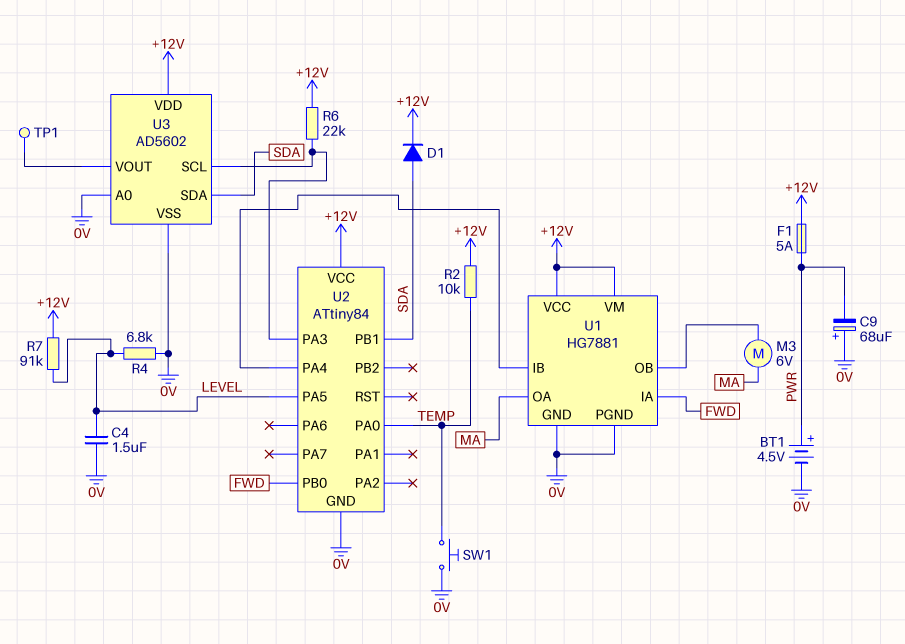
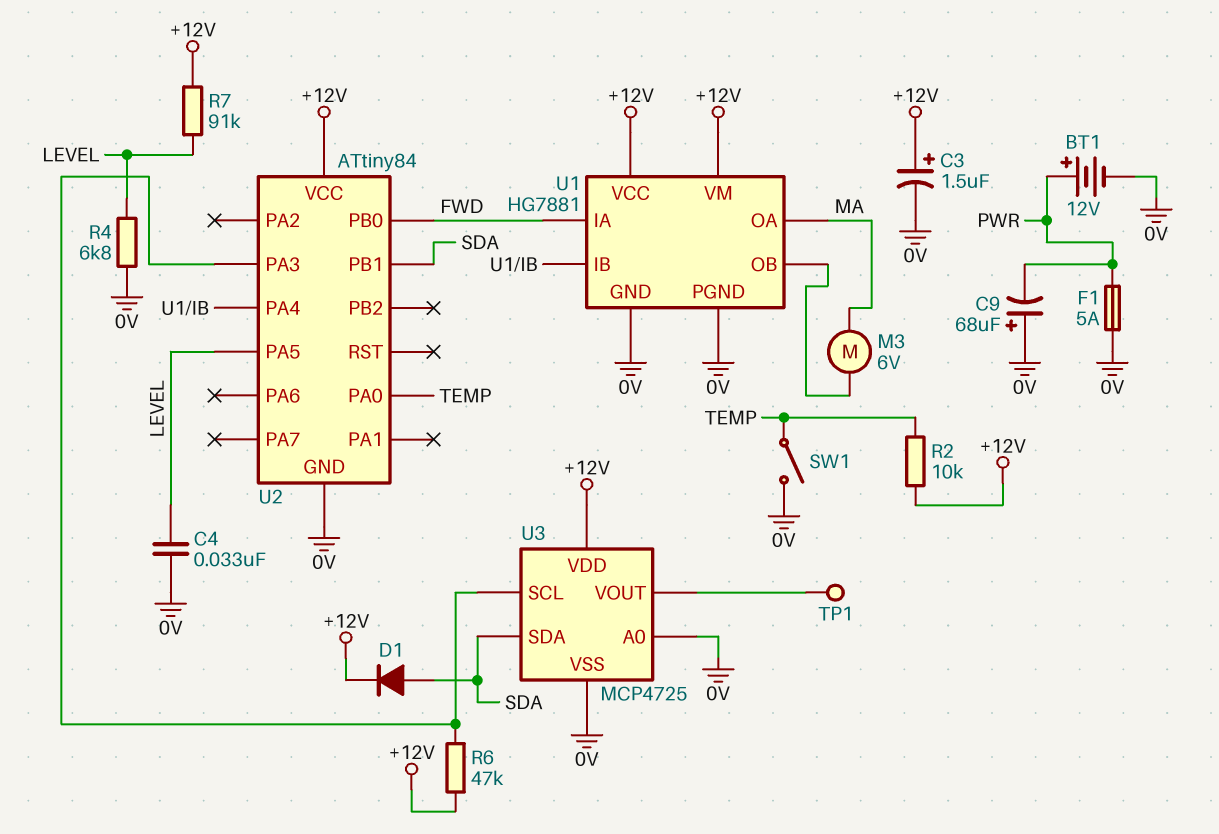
BT1: 4.5V (plus PWR, minus 0V) -> 12V (plus PWR, minus 0V)
C3: none -> 1.5uF (plus +12V, minus 0V)
C4: 1.5uF (0V, LEVEL) -> 33nF (0V, LEVEL)
F1: 5A (+12V, PWR) -> 5A (0V, PWR)
R6: 22k (+12V, U2/PA3) -> 47k (+12V, U2/PA3)
SW1: button (0V, TEMP) -> switch (0V, TEMP)
U3: AD5602 -> MCP4725

